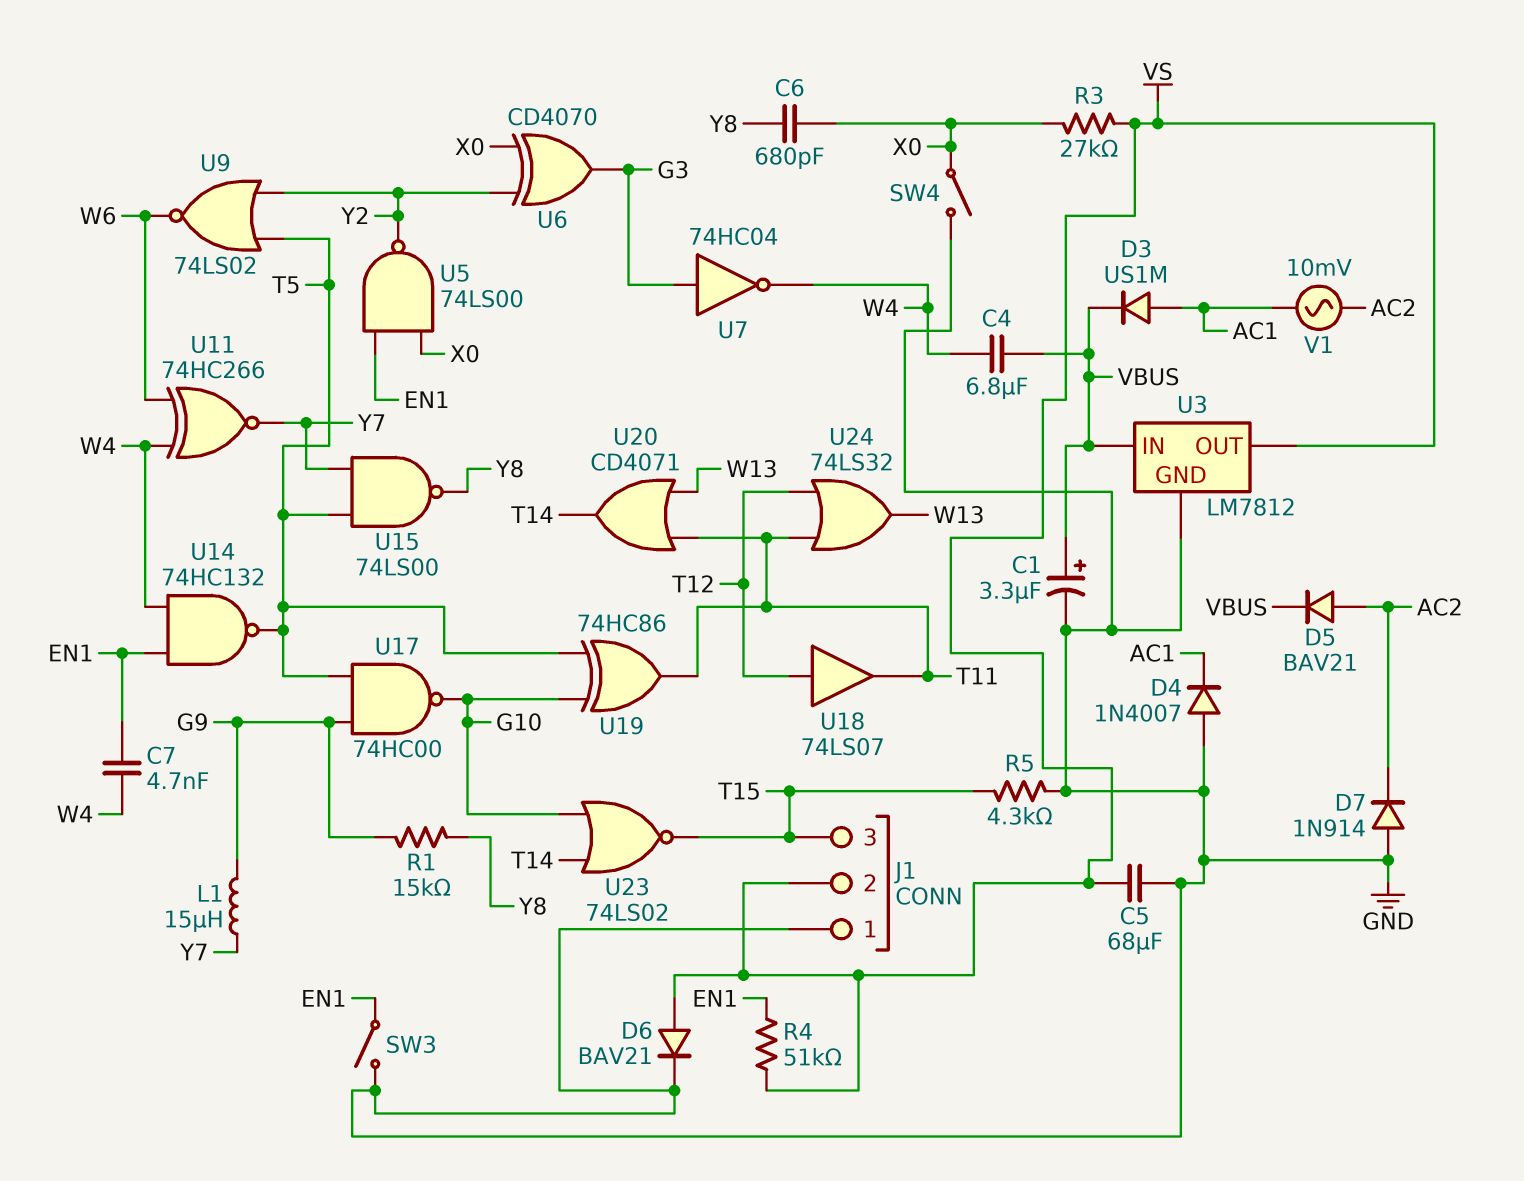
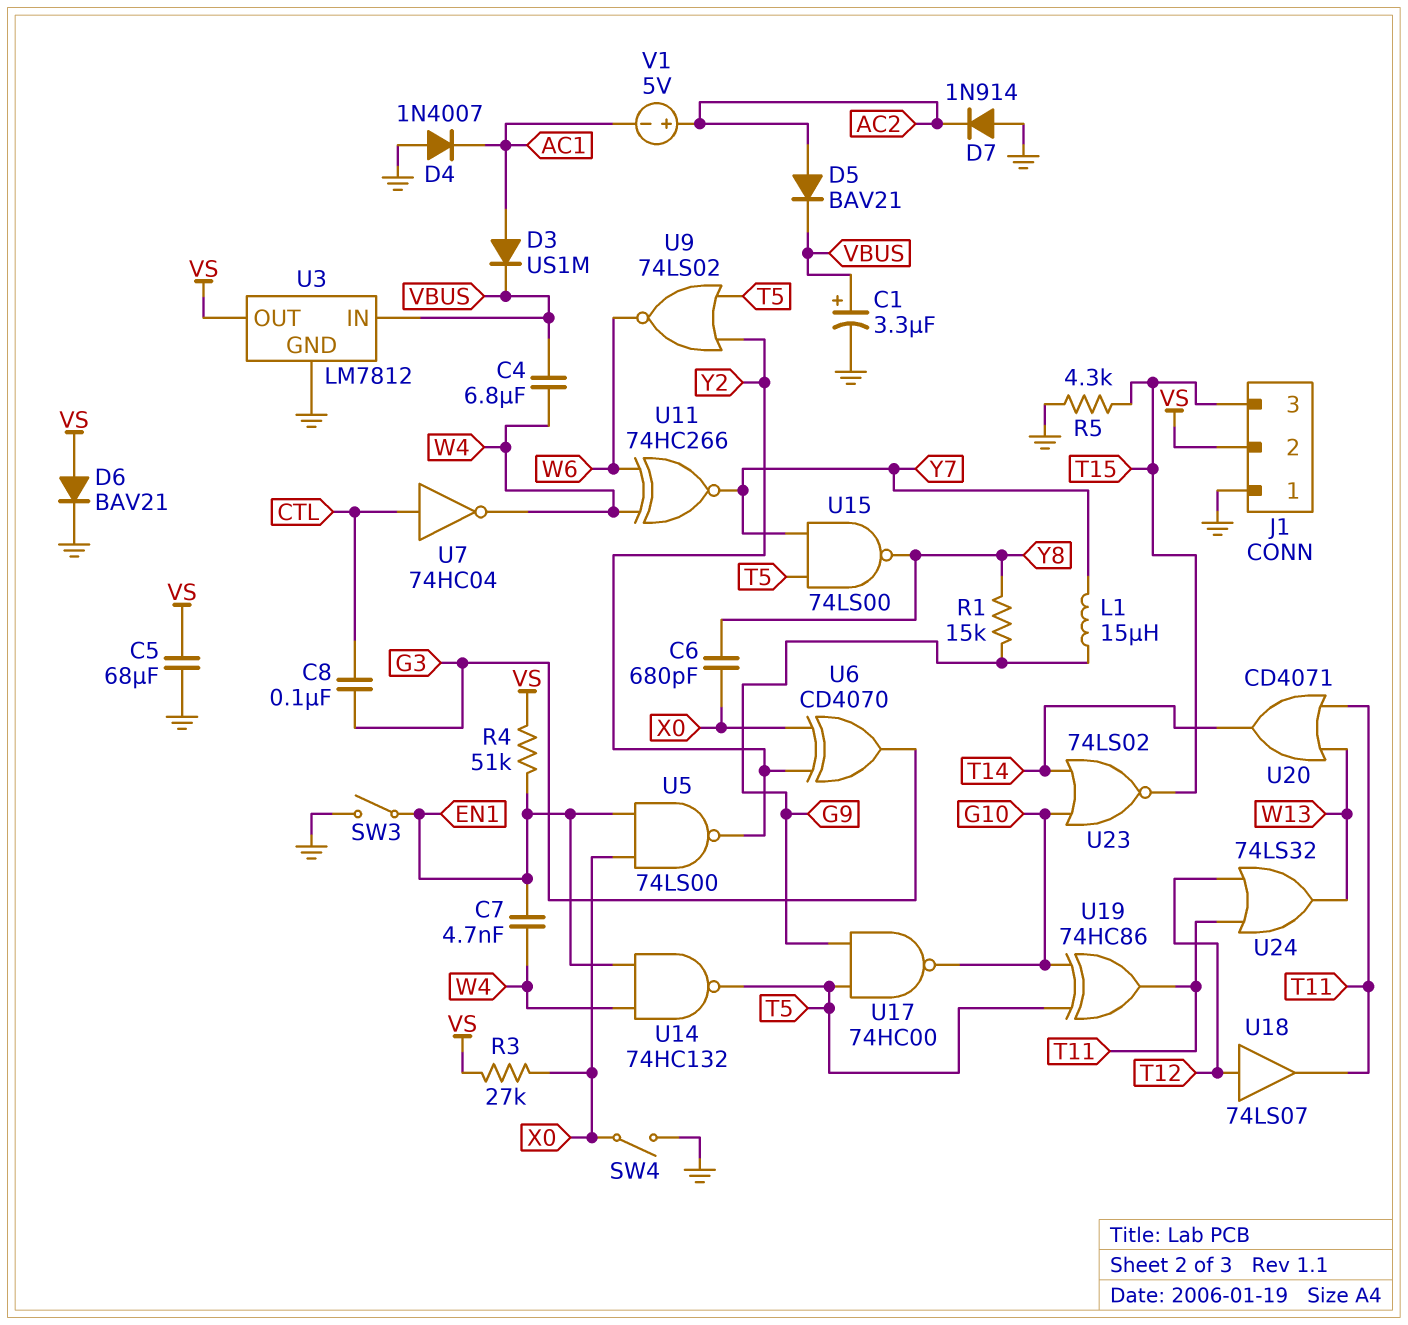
C8: none -> 100nF (CTL, G3)
U7: NOT 74HC04 (in G3, out W4) -> NOT 74HC04 (in CTL, out W4)
V1: AC 10mV (AC1, AC2) -> 5V (plus AC2, minus AC1)

